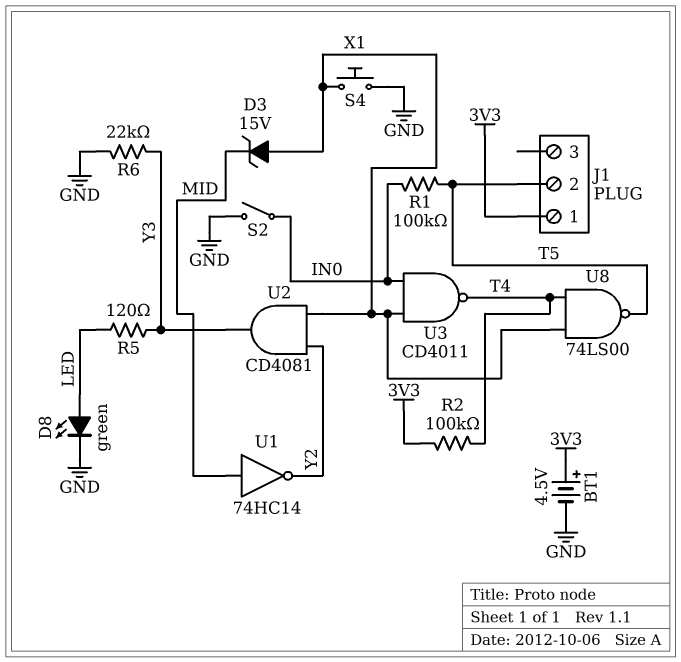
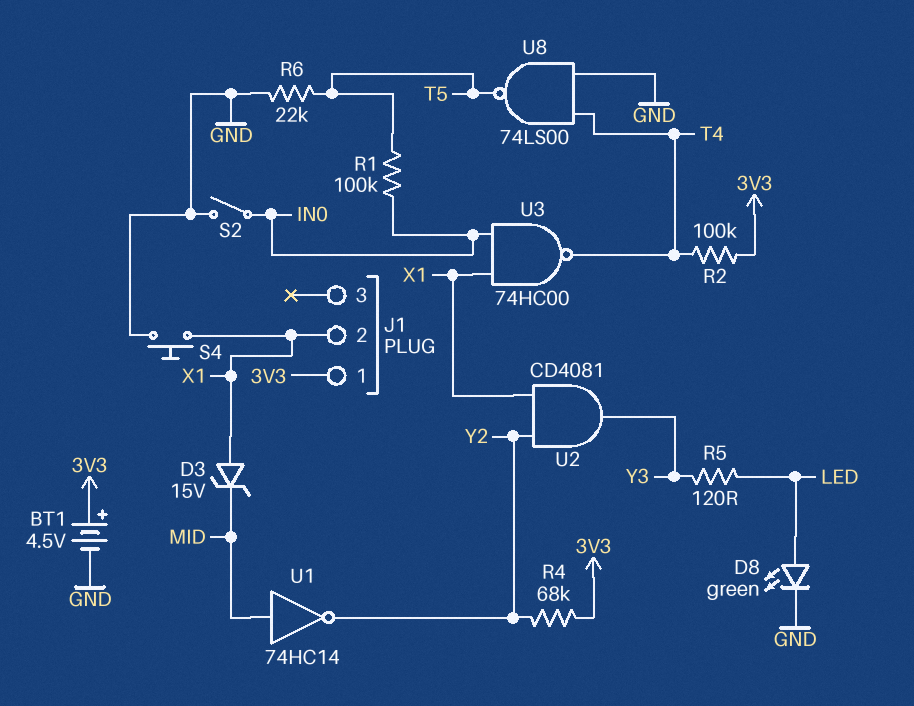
J1 pin 2: T5 -> X1
R4: none -> 68k (3V3, Y2)
R6: 22k (GND, Y3) -> 22k (GND, T5)
U3: NAND CD4011 (in IN0, in X1, out T4) -> NAND 74HC00 (in IN0, in X1, out T4)
U8: NAND 74LS00 (in T4, in X1, out T5) -> NAND 74LS00 (in GND, in T4, out T5)

